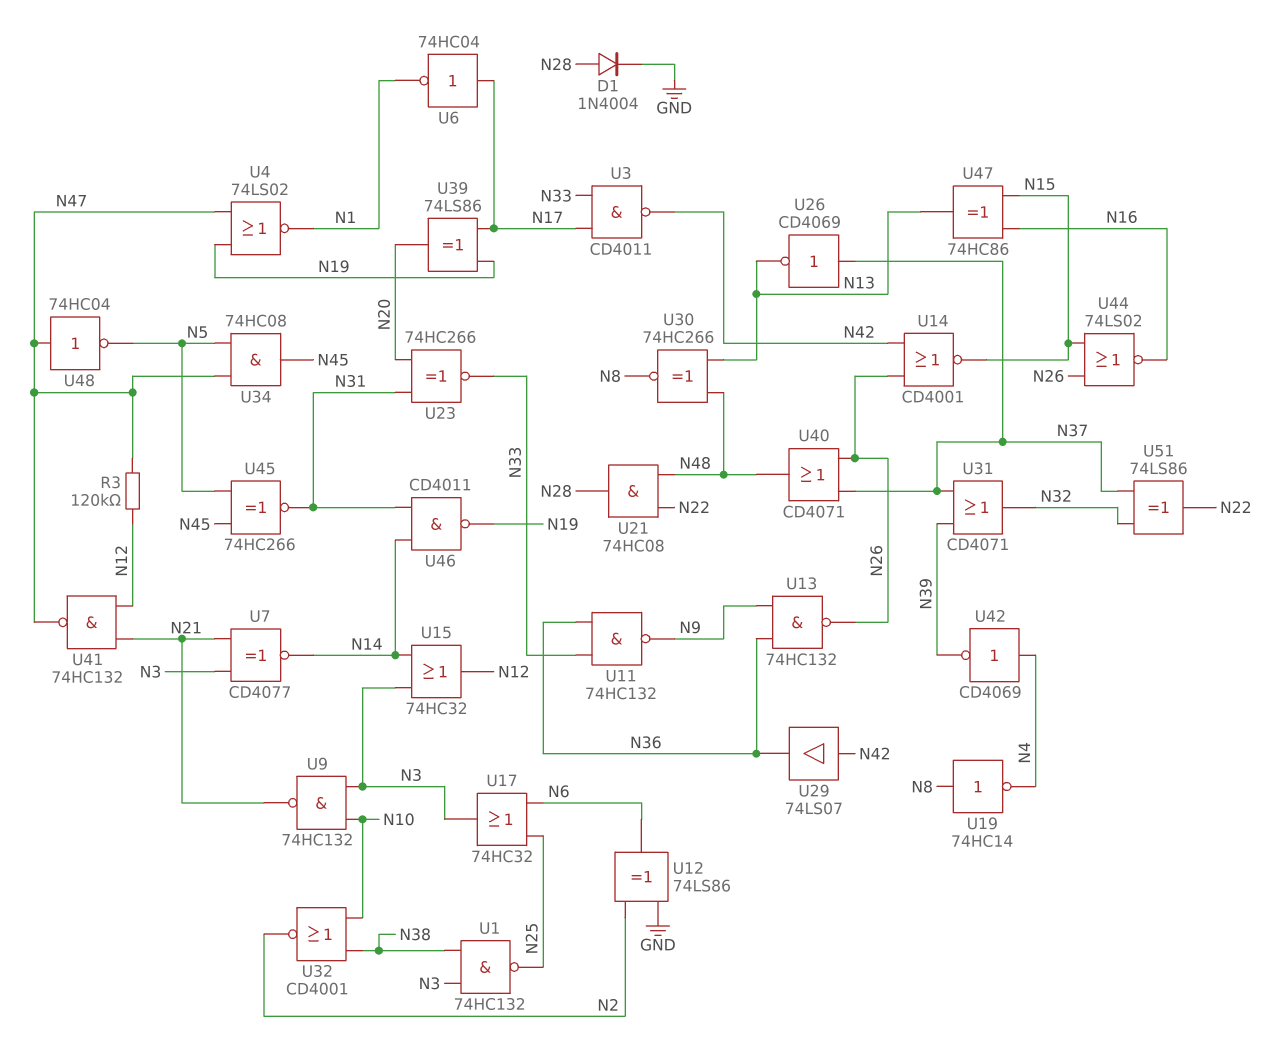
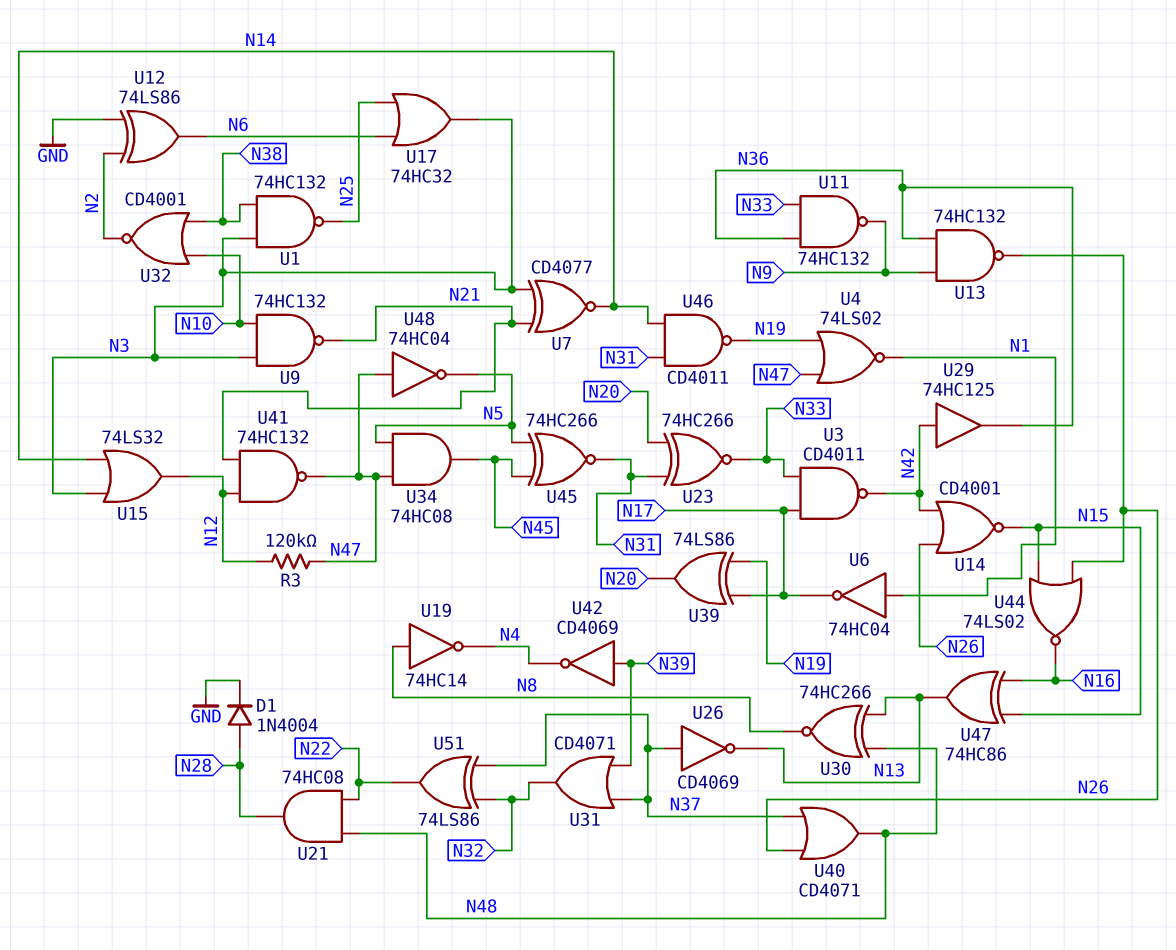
U6: NOT 74HC04 (in N17, out N1) -> NOT 74HC04 (in N1, out N17)
U15: OR 74HC32 (in N3, in N14, out N12) -> OR 74LS32 (in N3, in N14, out N12)
U29: buffer 74LS07 (in N42, out N36) -> buffer 74HC125 (in N42, out N36)
U42: NOT CD4069 (in N4, out N39) -> NOT CD4069 (in N39, out N4)

